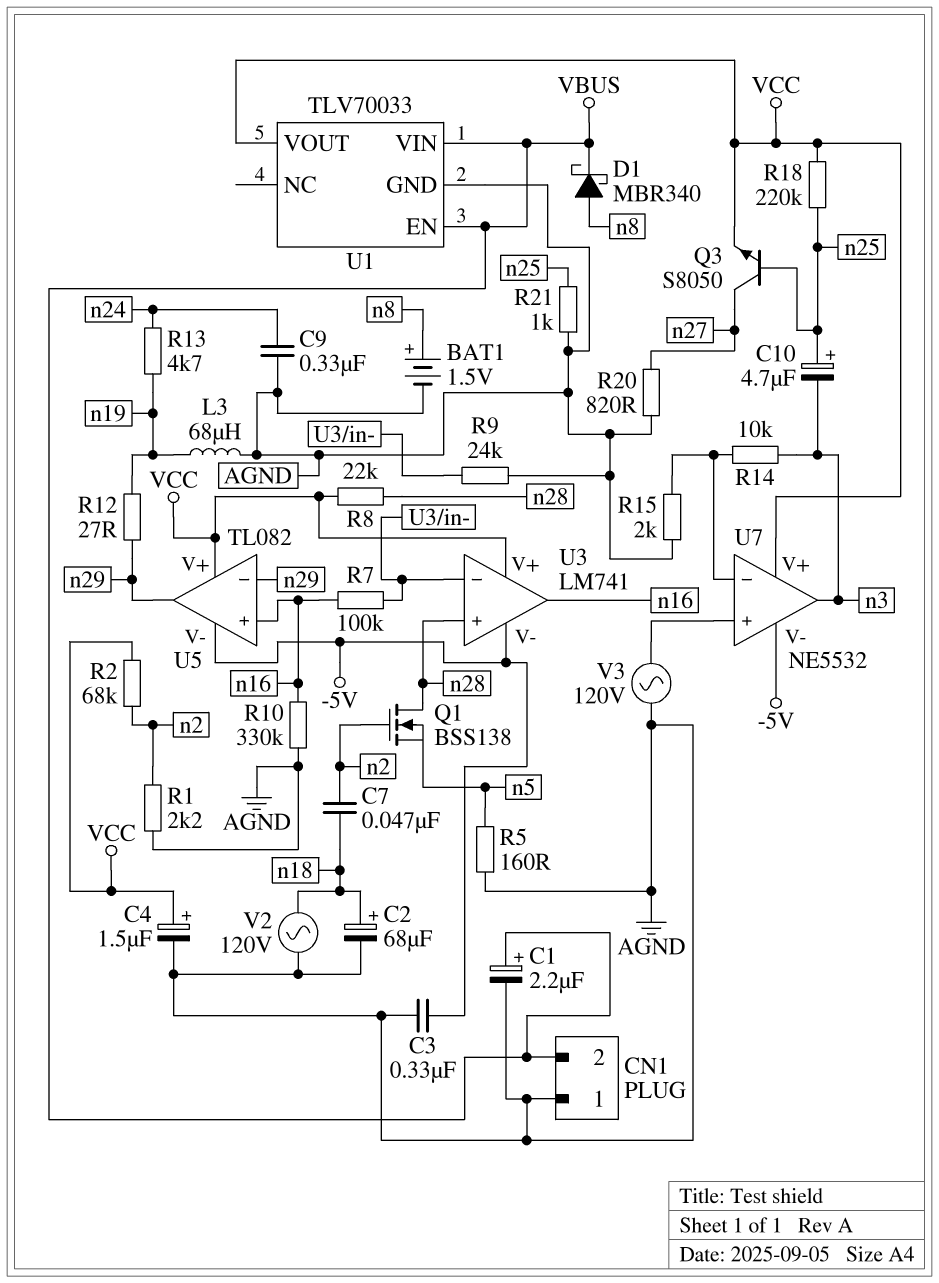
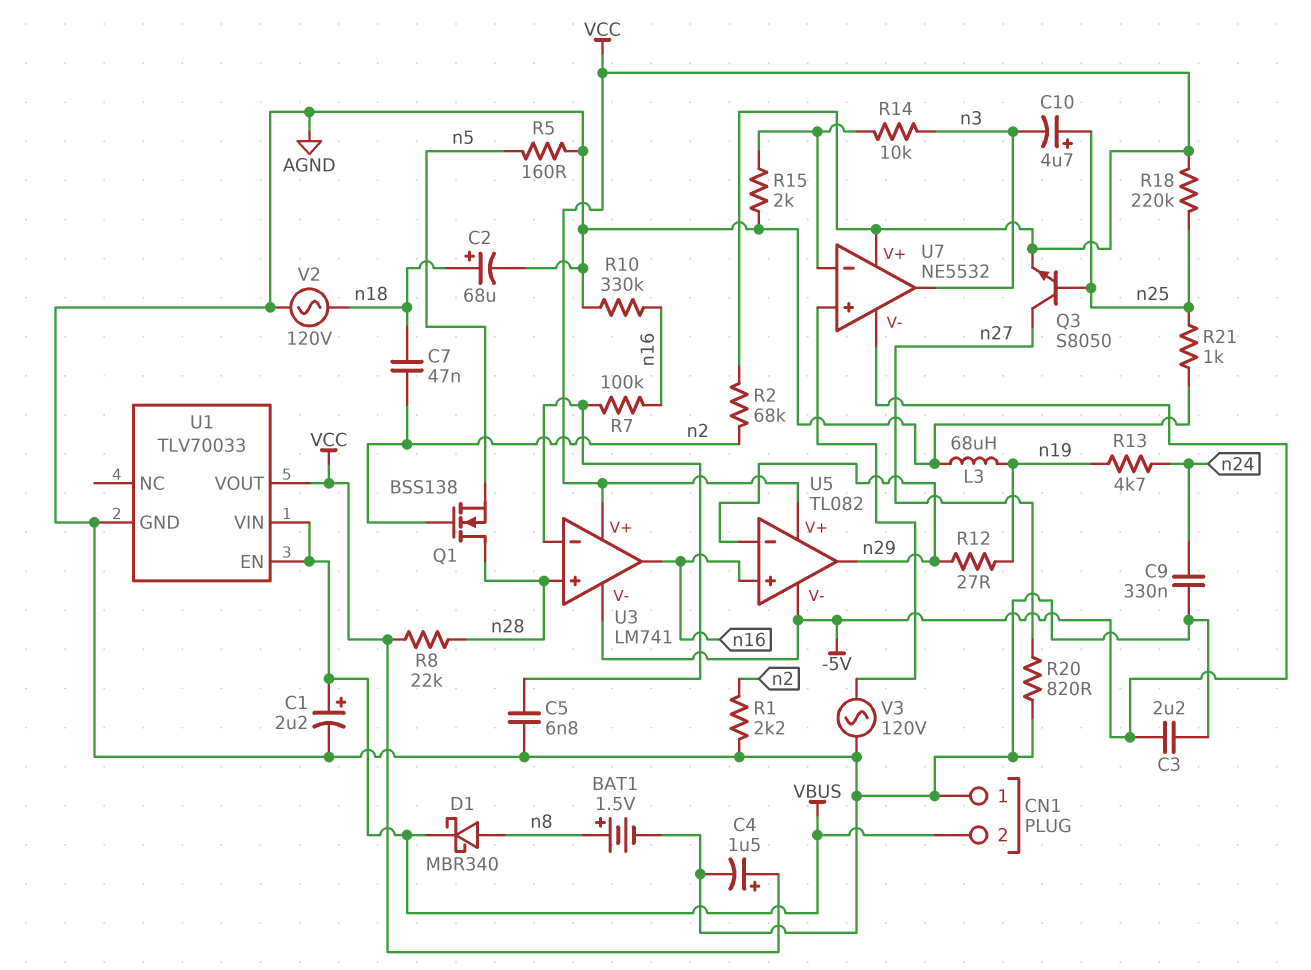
C3: 330nF (-5V, AGND) -> 2.2uF (-5V, AGND)
C5: none -> 6.8nF (AGND, U3/in-)
R9: 24k (AGND, U3/in-) -> none

